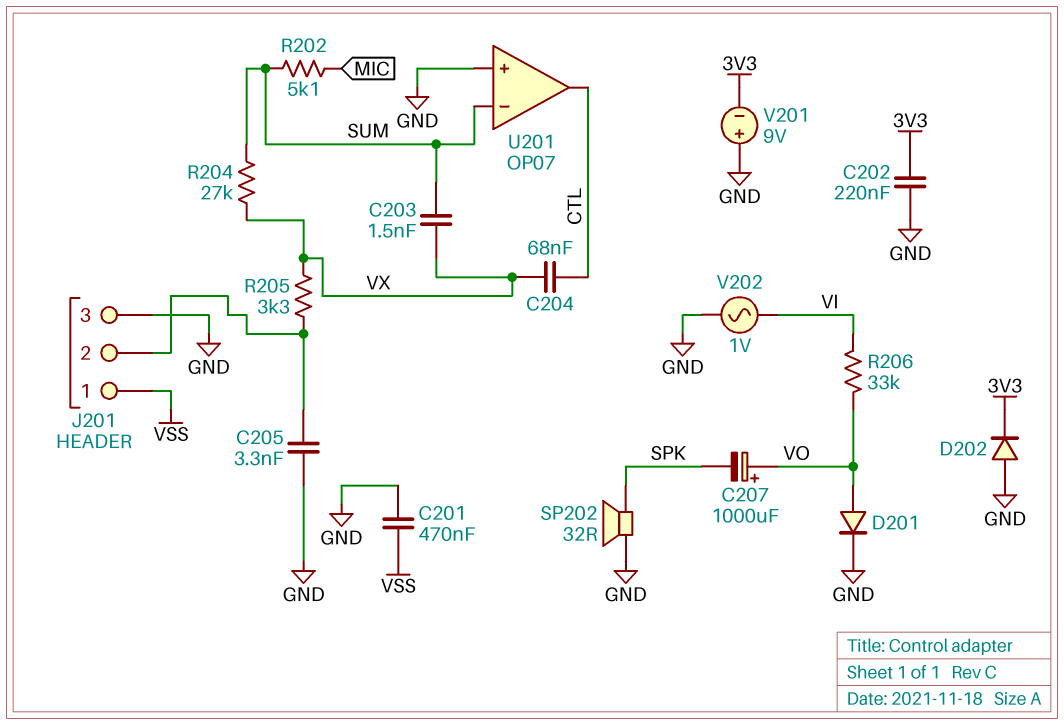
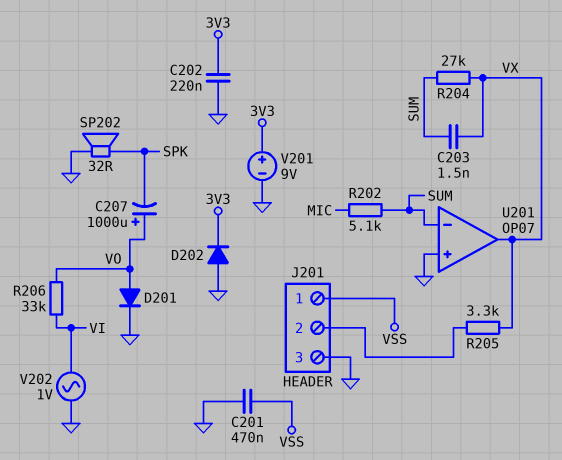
C204: 68nF (CTL, VX) -> none
C205: 3.3nF (GND, J201/2) -> none
U201 pin out: CTL -> VX
V201: 9V (plus GND, minus 3V3) -> 9V (plus 3V3, minus GND)

